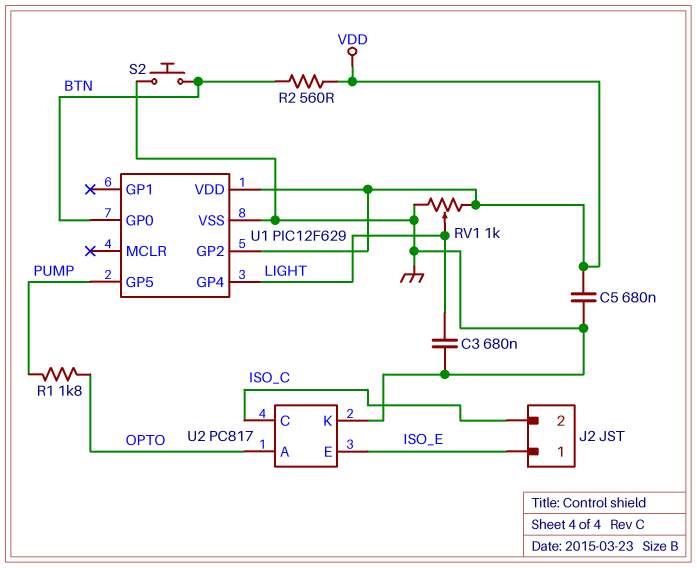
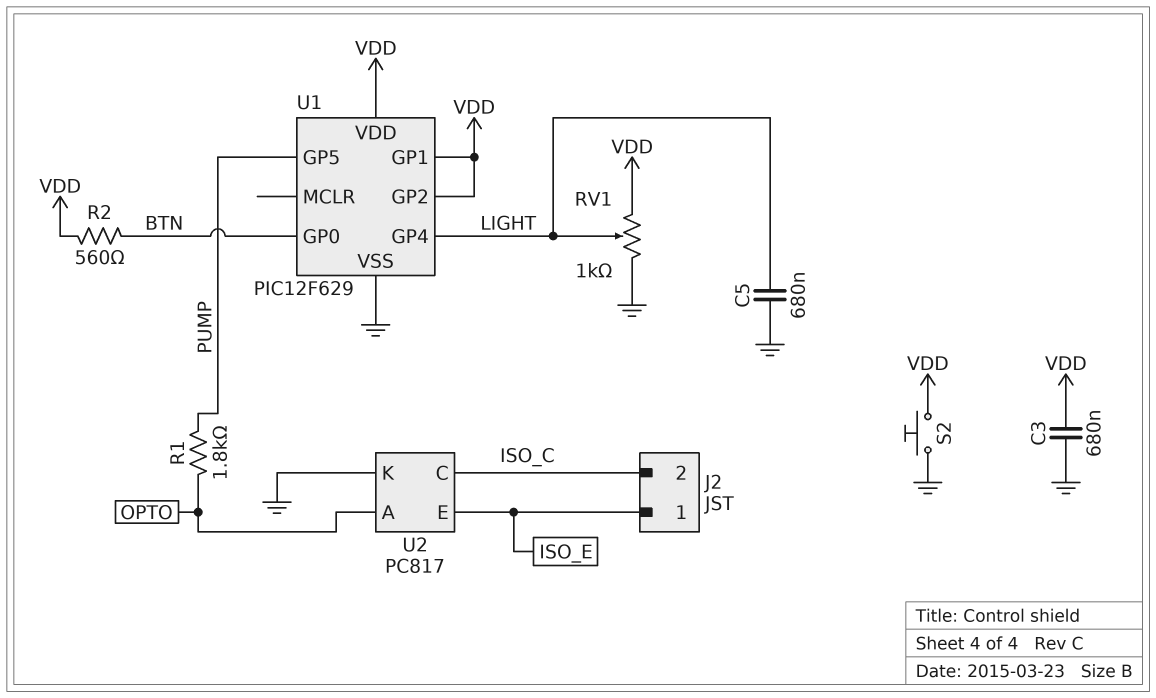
C3: 680nF (GND, LIGHT) -> 680nF (GND, VDD)
C5: 680nF (GND, VDD) -> 680nF (GND, LIGHT)
S2: button (BTN, GND) -> button (GND, VDD)
U1 pin GP1: none -> VDD

